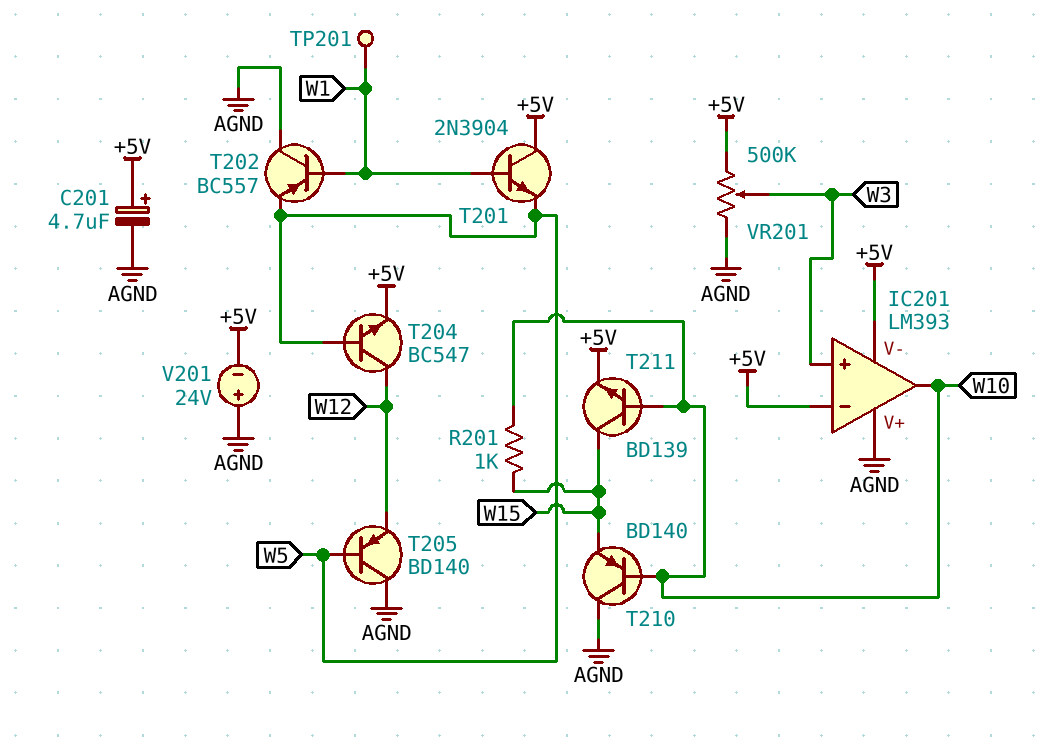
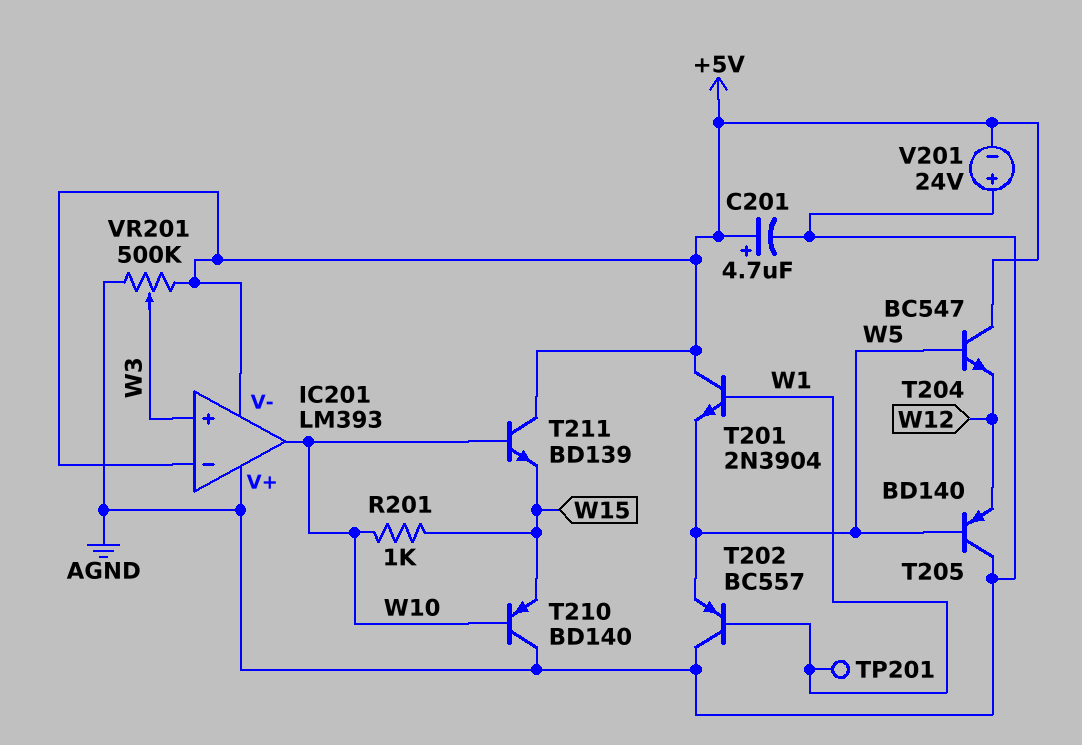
T204: NPN BC547 (B W5, C W12, E +5V) -> NPN BC547 (B W5, C +5V, E W12)
T211: NPN BD139 (B W10, C W15, E +5V) -> NPN BD139 (B W10, C +5V, E W15)

